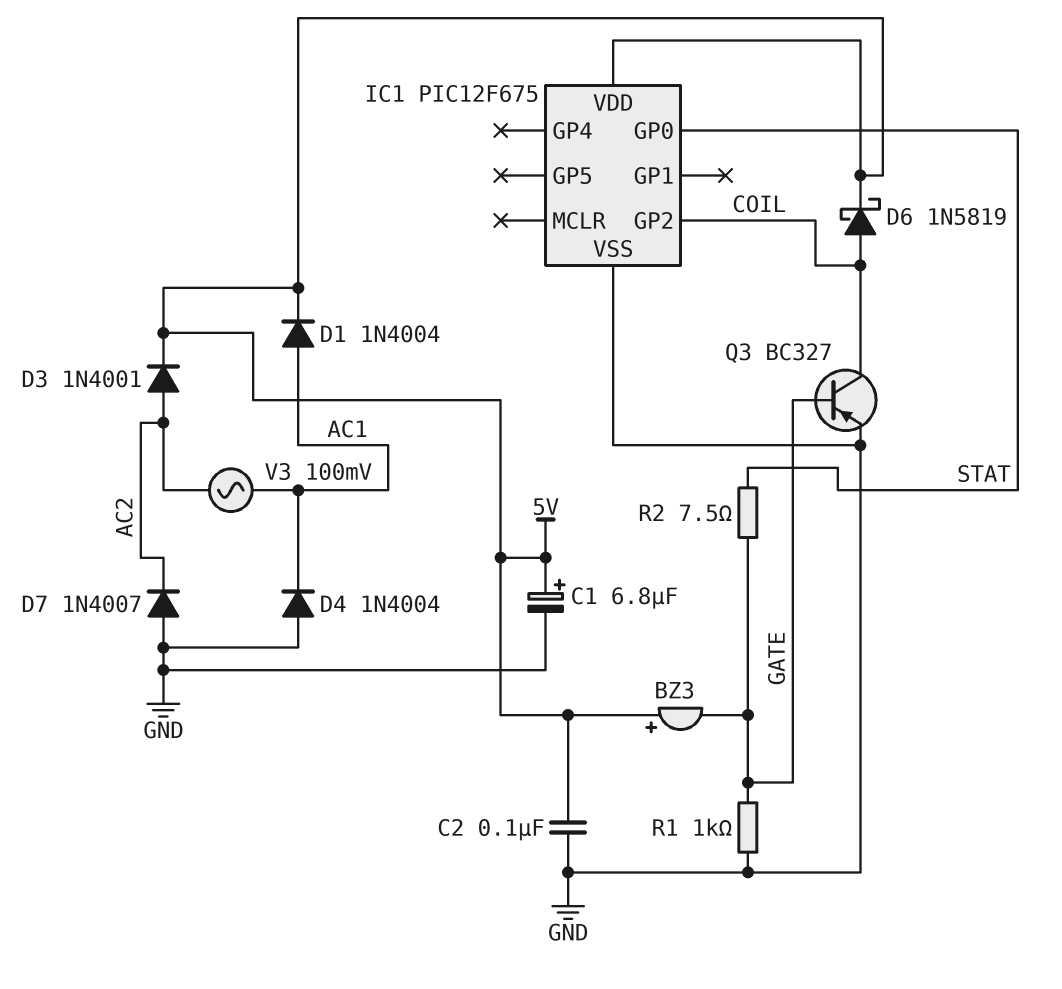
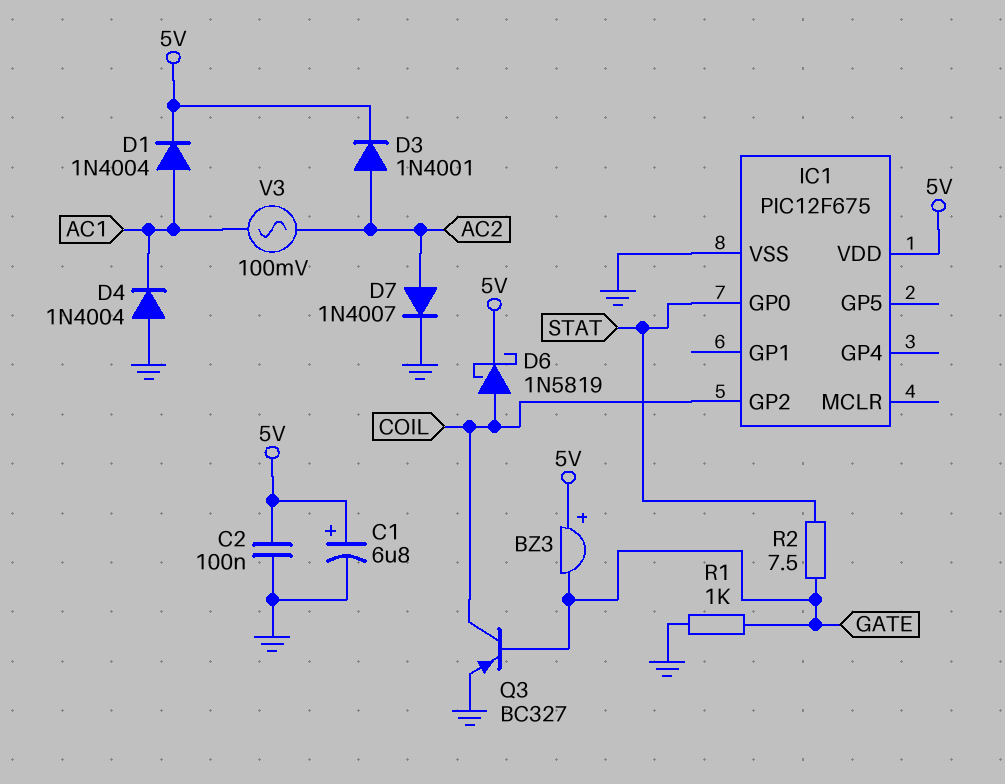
D7: diode 1N4007 (A GND, K AC2) -> diode 1N4007 (A AC2, K GND)

